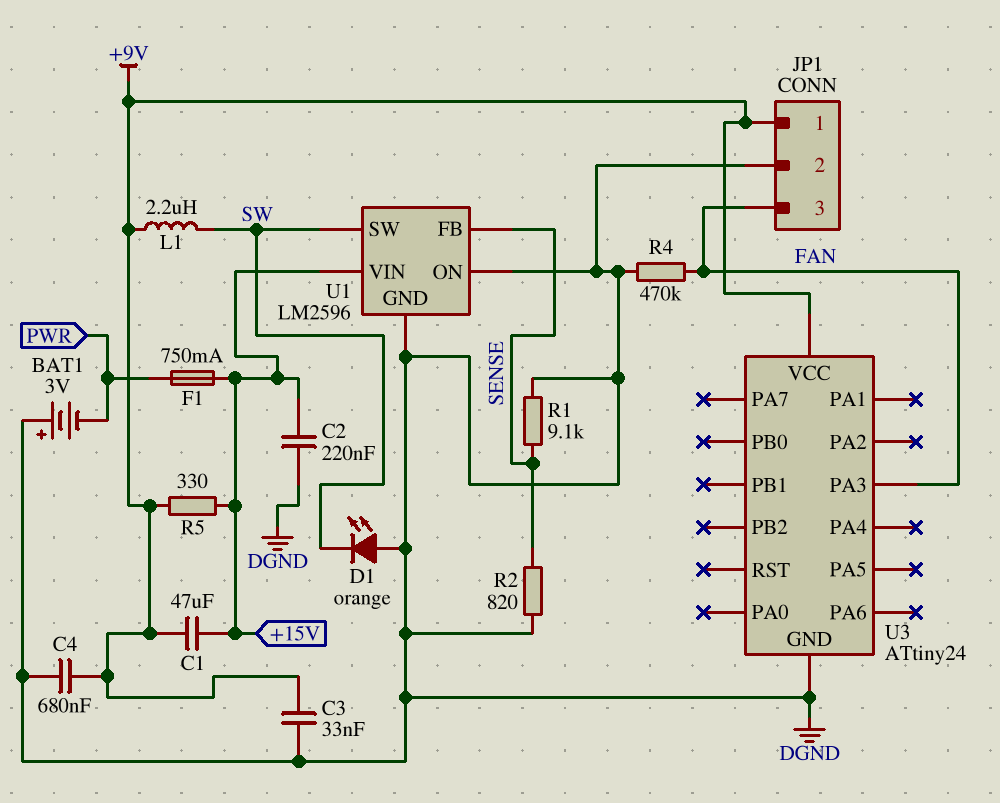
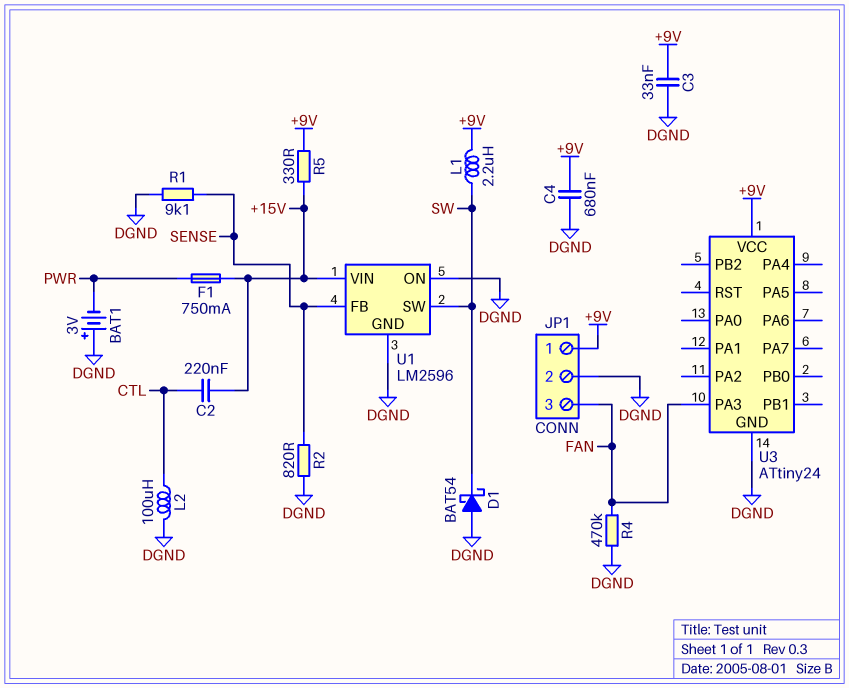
C1: 47uF (+9V, +15V) -> none
C2: 220nF (+15V, DGND) -> 220nF (+15V, CTL)
D1: LED orange (A DGND, K SW) -> schottky BAT54 (A DGND, K SW)
L2: none -> 100uH (CTL, DGND)

